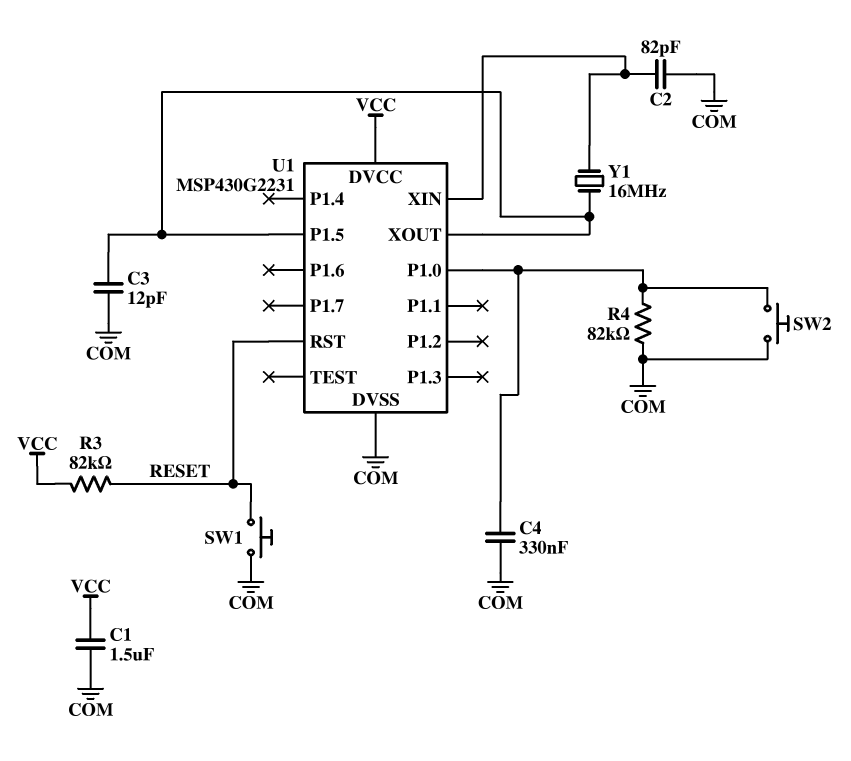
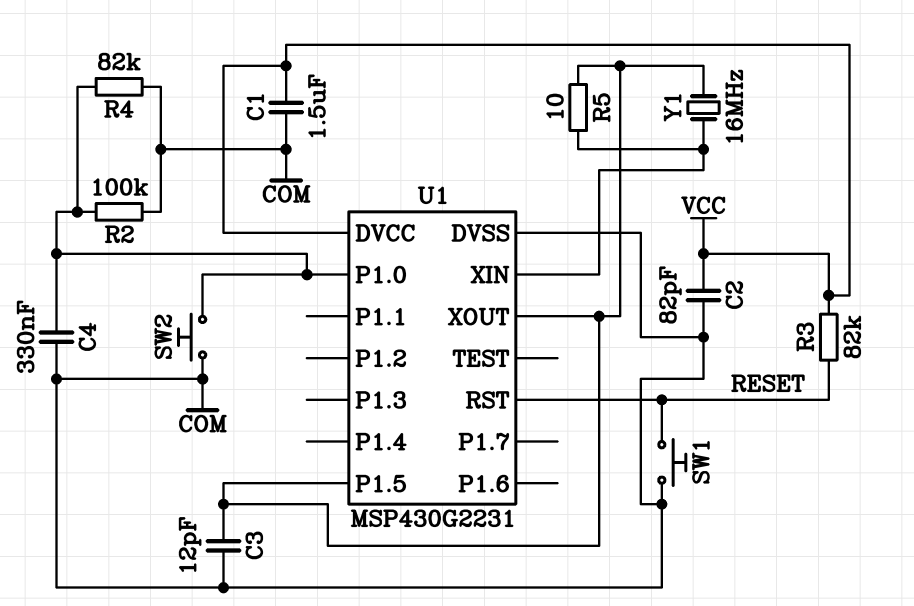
C2: 82pF (COM, U1/XIN) -> 82pF (COM, VCC)
R2: none -> 100k (COM, U1/P1.0)
R5: none -> 10 (U1/P1.5, U1/XIN)

